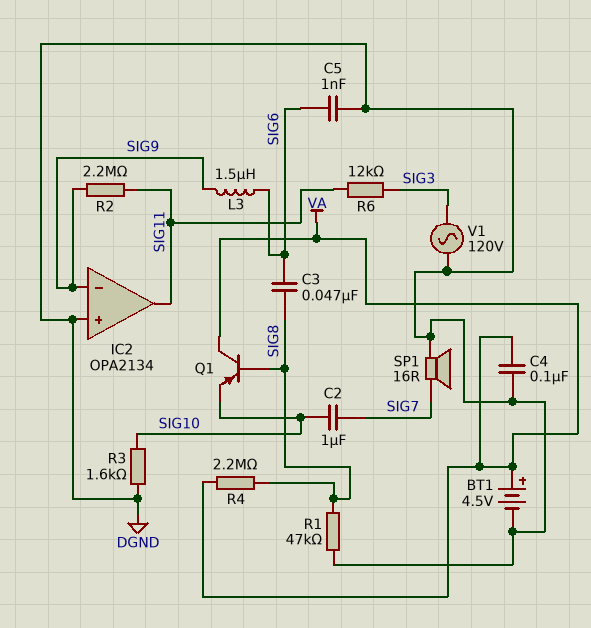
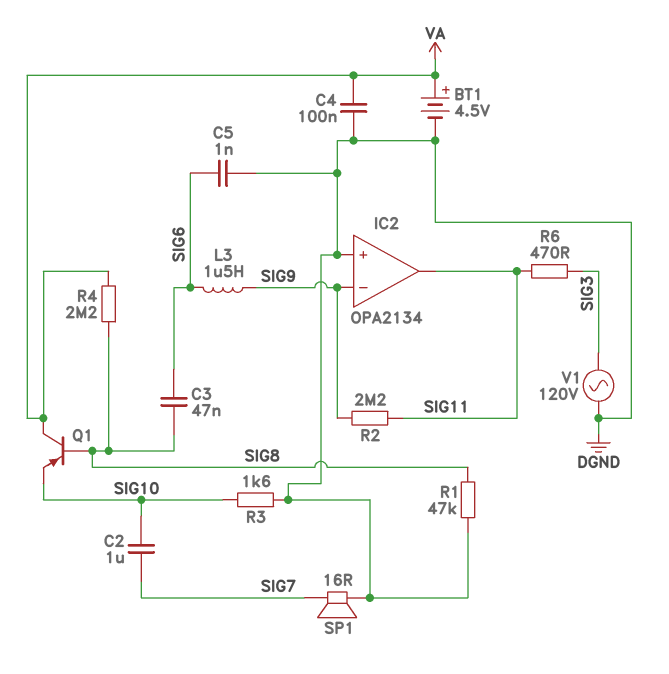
R6: 12k (SIG3, SIG11) -> 470 (SIG3, SIG11)

